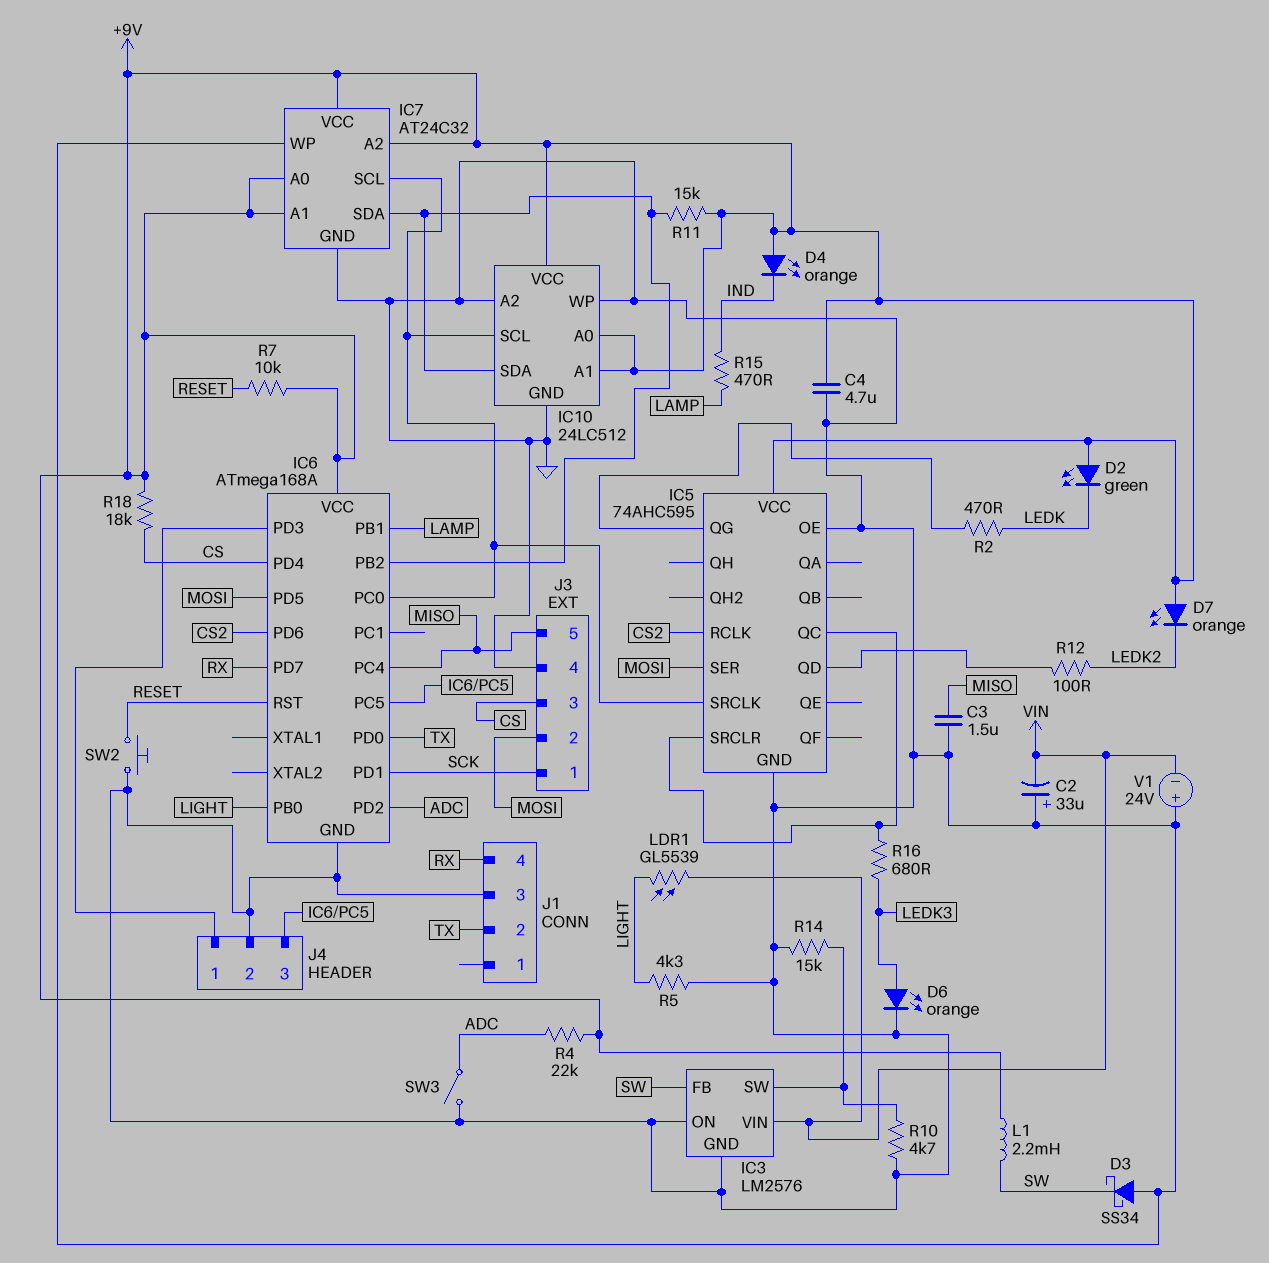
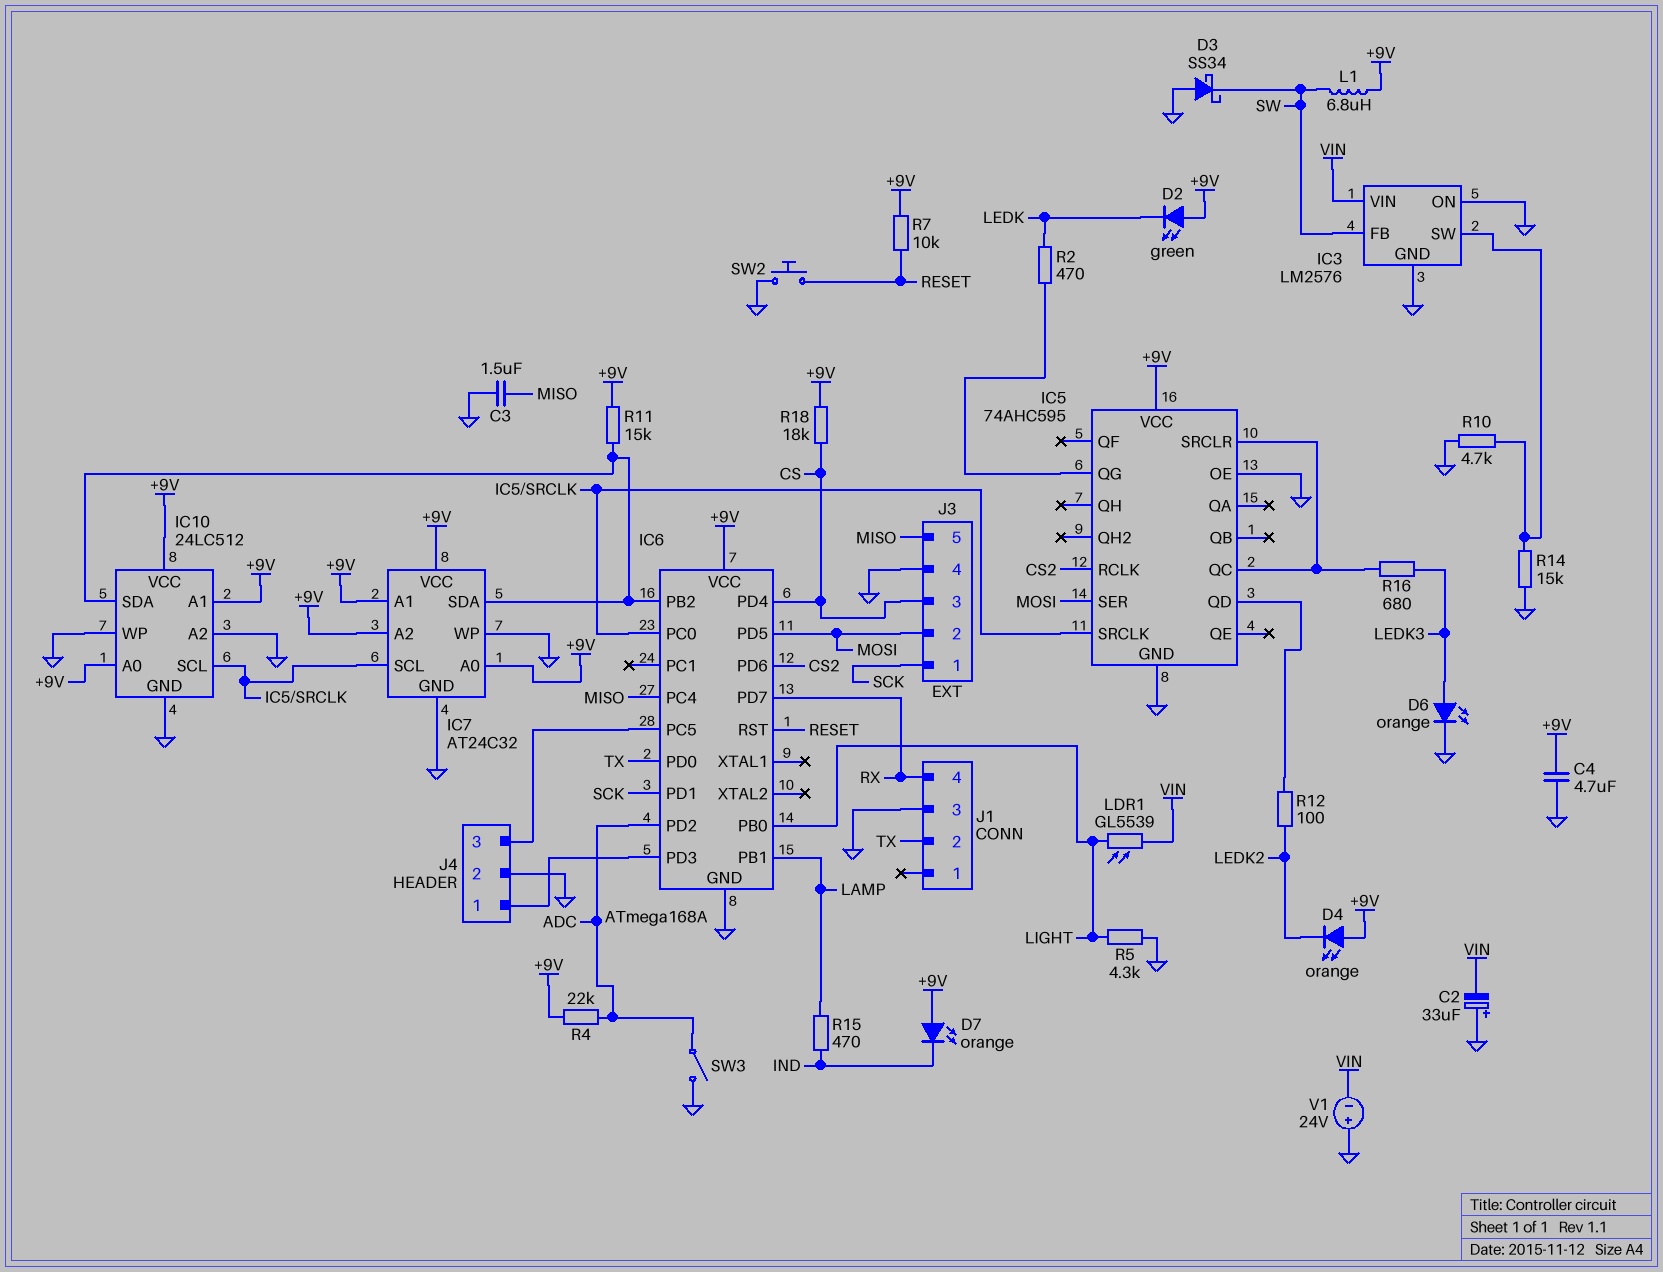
D4: LED orange (A +9V, K IND) -> LED orange (A +9V, K LEDK2)
D7: LED orange (A +9V, K LEDK2) -> LED orange (A +9V, K IND)
L1: 2.2mH (+9V, SW) -> 6.8uH (+9V, SW)

